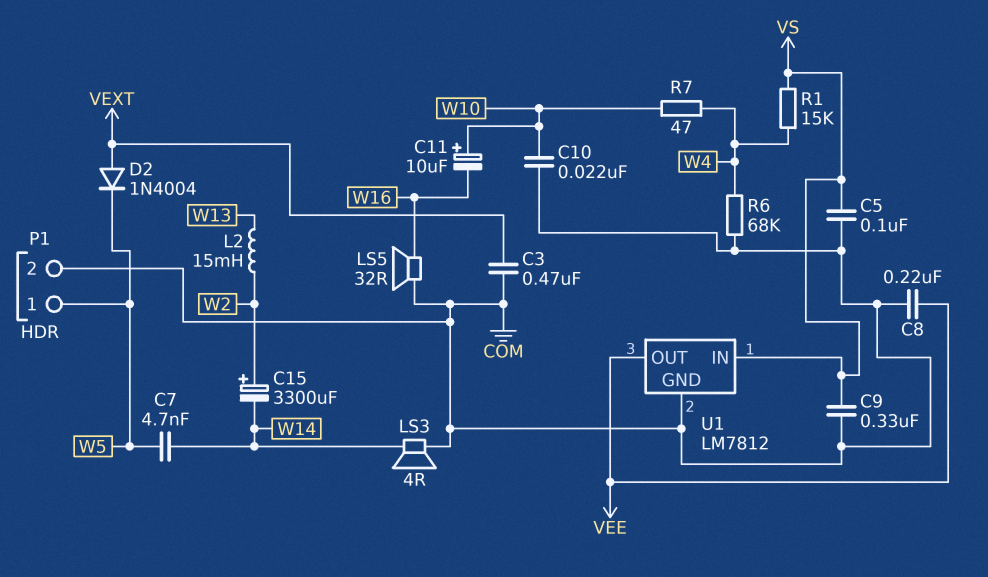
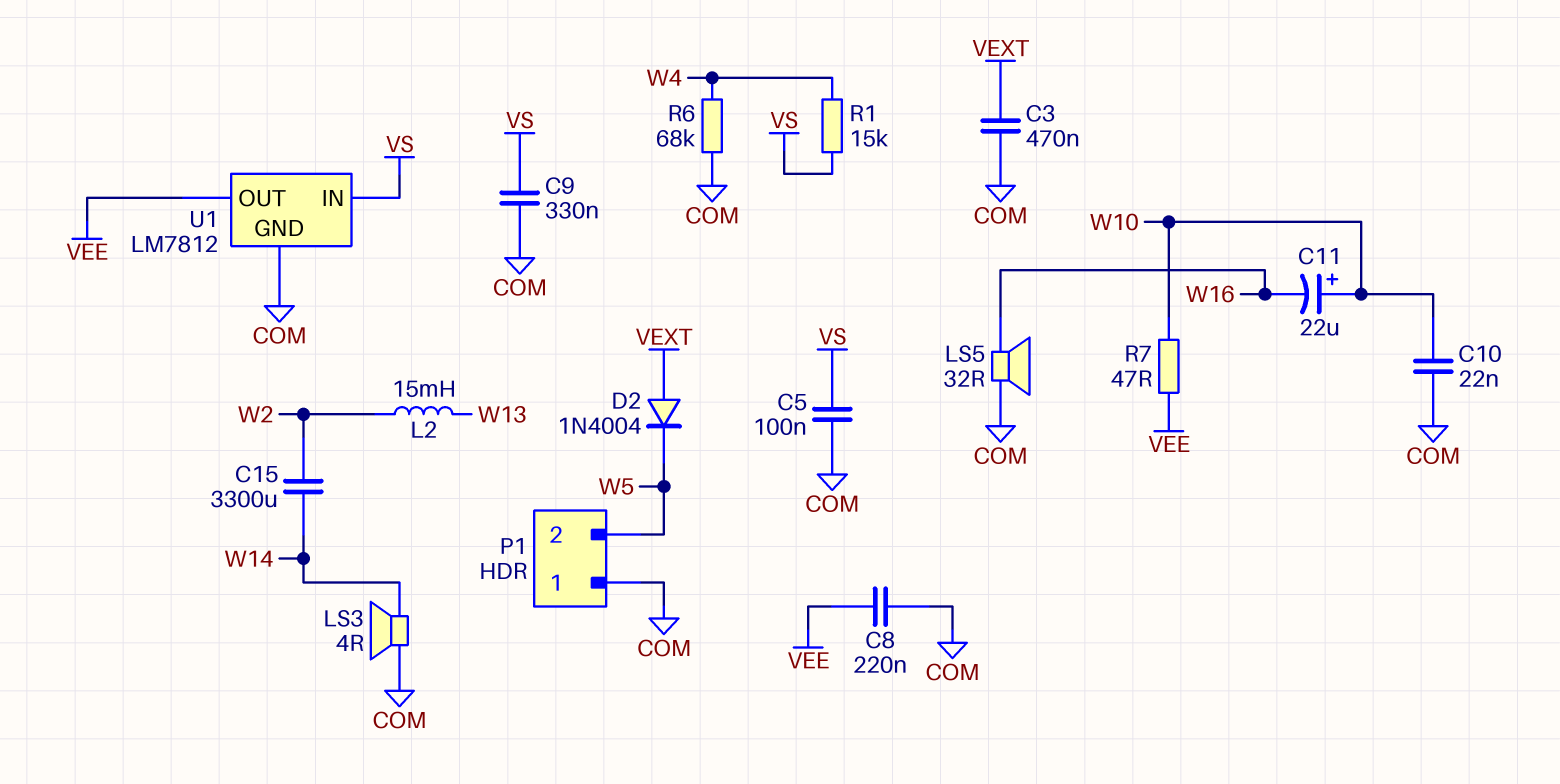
C7: 4.7nF (W5, W14) -> none
C11: 10uF (plus W10, minus W16) -> 22uF (plus W10, minus W16)
C15: 3300uF (plus W2, minus W14) -> 3300uF (W2, W14)
P1 pin 1: W5 -> COM
P1 pin 2: COM -> W5
R7: 47 (W4, W10) -> 47 (VEE, W10)

